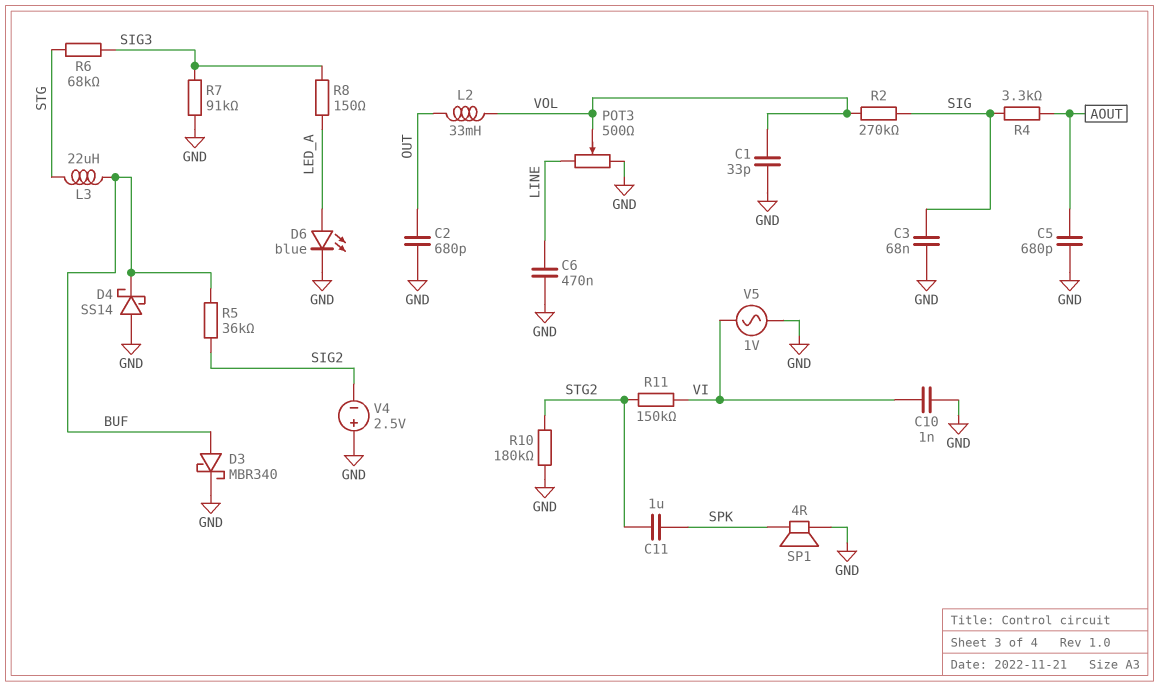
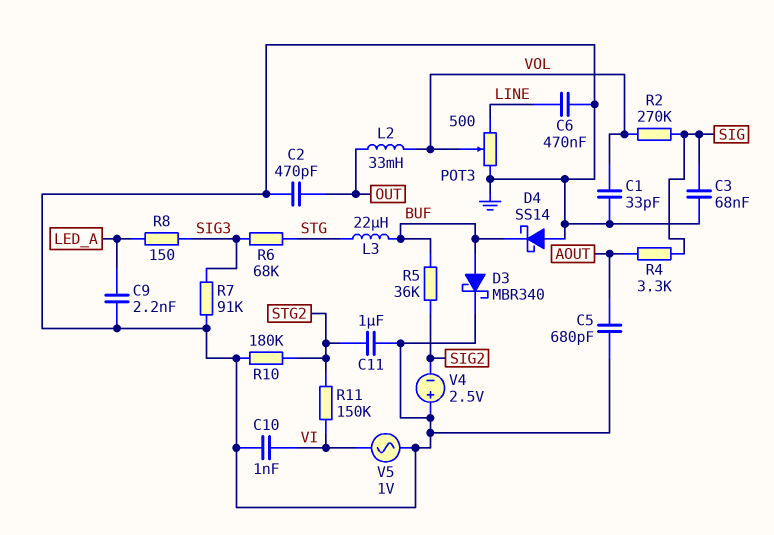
C2: 680pF (GND, OUT) -> 470pF (GND, OUT)
C9: none -> 2.2nF (GND, LED_A)
C11: 1uF (SPK, STG2) -> 1uF (GND, STG2)
D6: LED blue (A LED_A, K GND) -> none
SP1: speaker 4R (GND, SPK) -> none

